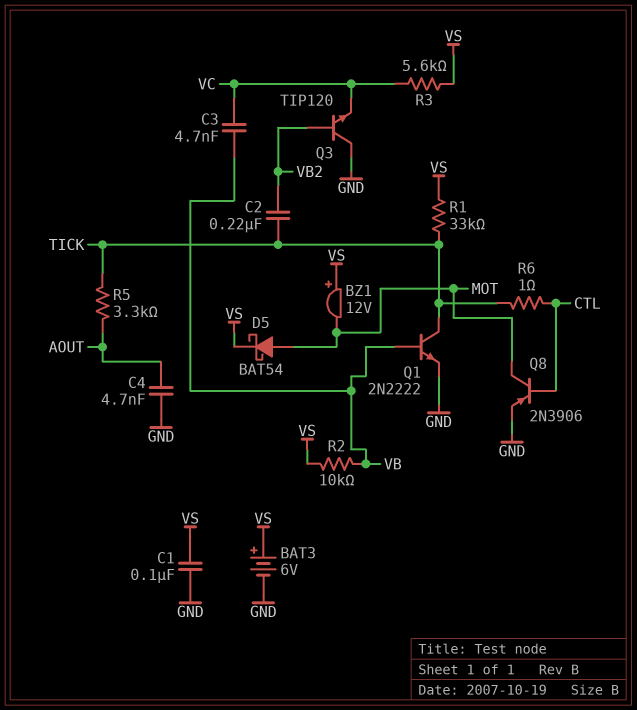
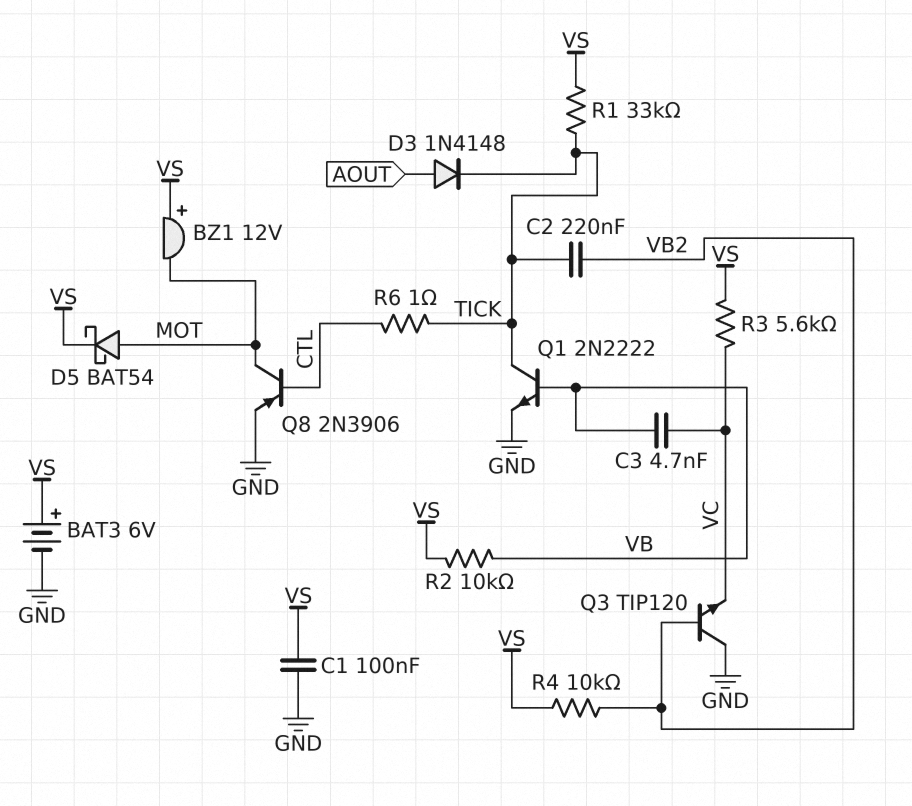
C4: 4.7nF (AOUT, GND) -> none
D3: none -> diode 1N4148 (A AOUT, K TICK)
R4: none -> 10k (VB2, VS)
R5: 3.3k (AOUT, TICK) -> none

